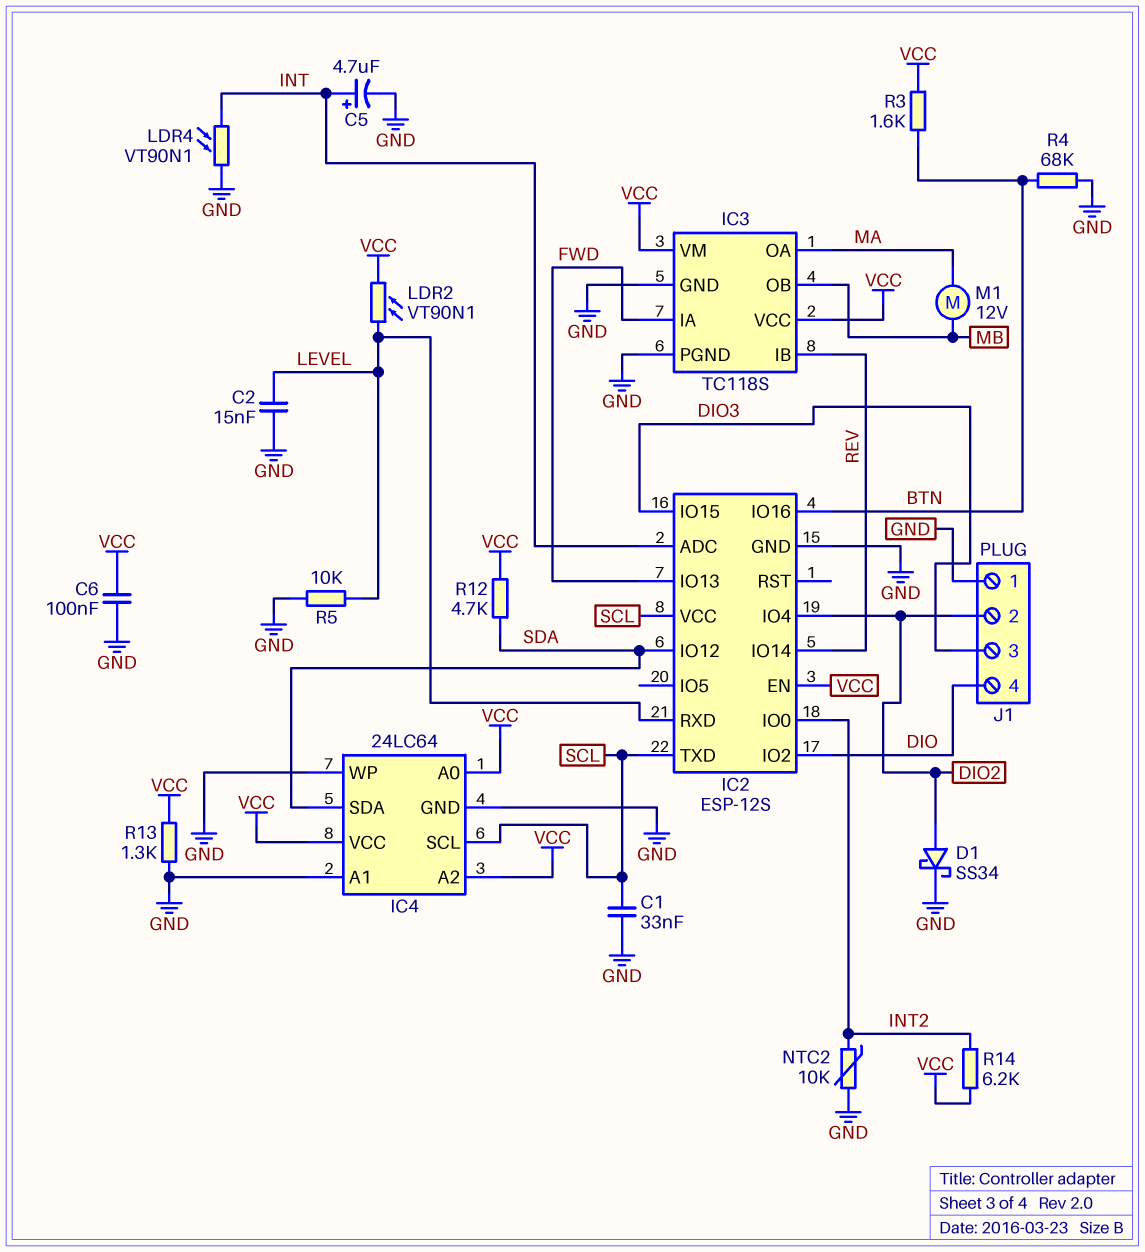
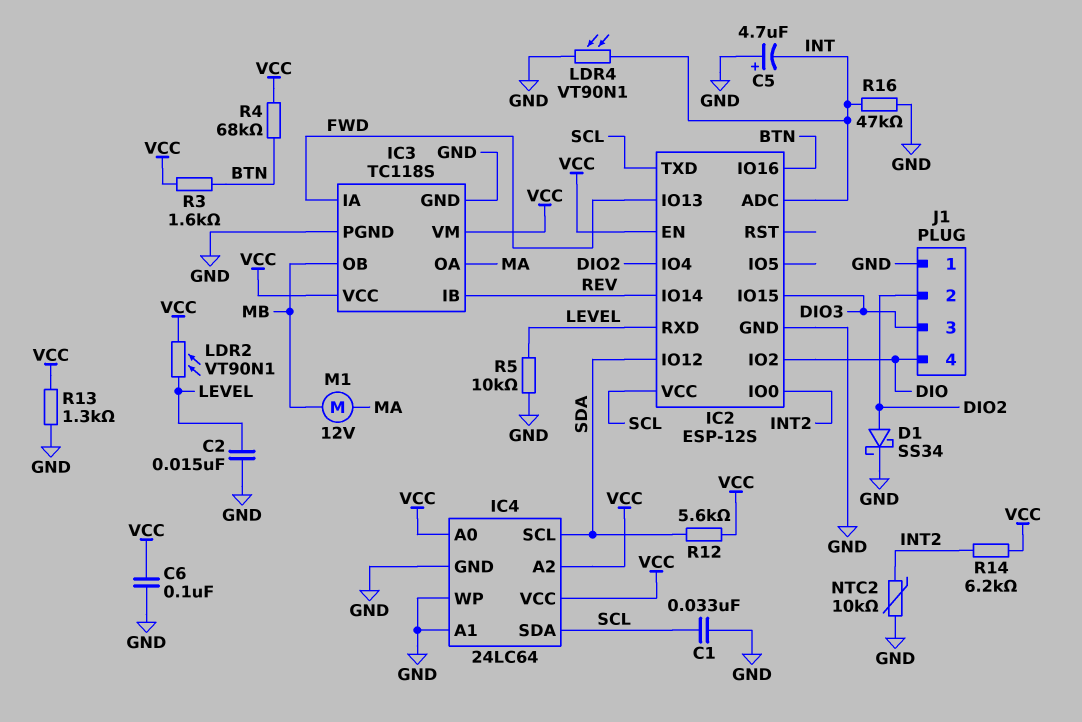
C5: 4.7uF (plus INT, minus GND) -> 4.7uF (plus GND, minus INT)
IC4 pin SCL: SCL -> SDA
IC4 pin SDA: SDA -> SCL
R4: 68k (BTN, GND) -> 68k (BTN, VCC)
R12: 4.7k (SDA, VCC) -> 5.6k (SDA, VCC)
R16: none -> 47k (GND, INT)

